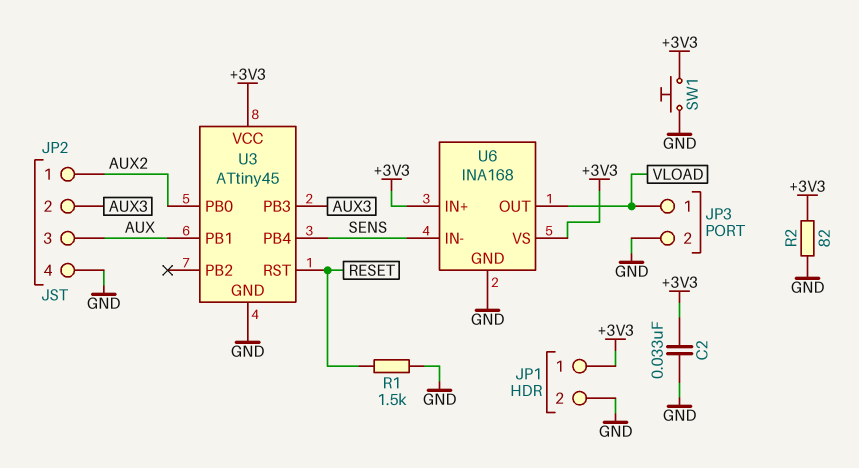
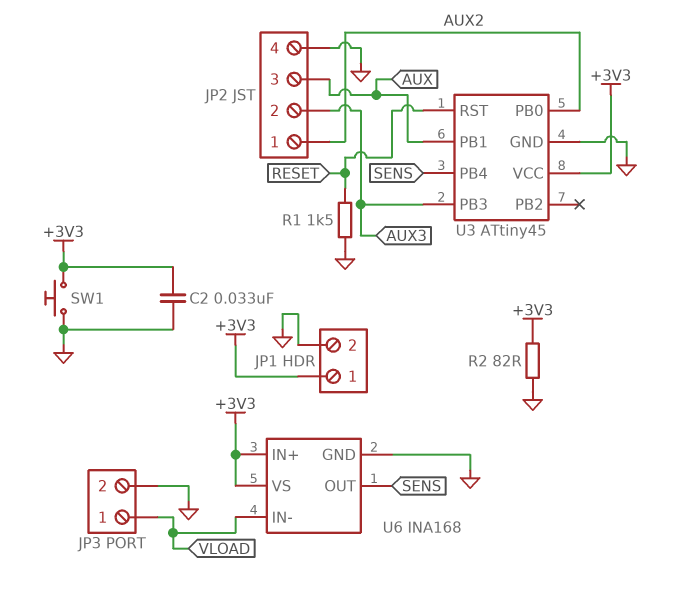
U6 pin IN-: SENS -> VLOAD
U6 pin OUT: VLOAD -> SENS

